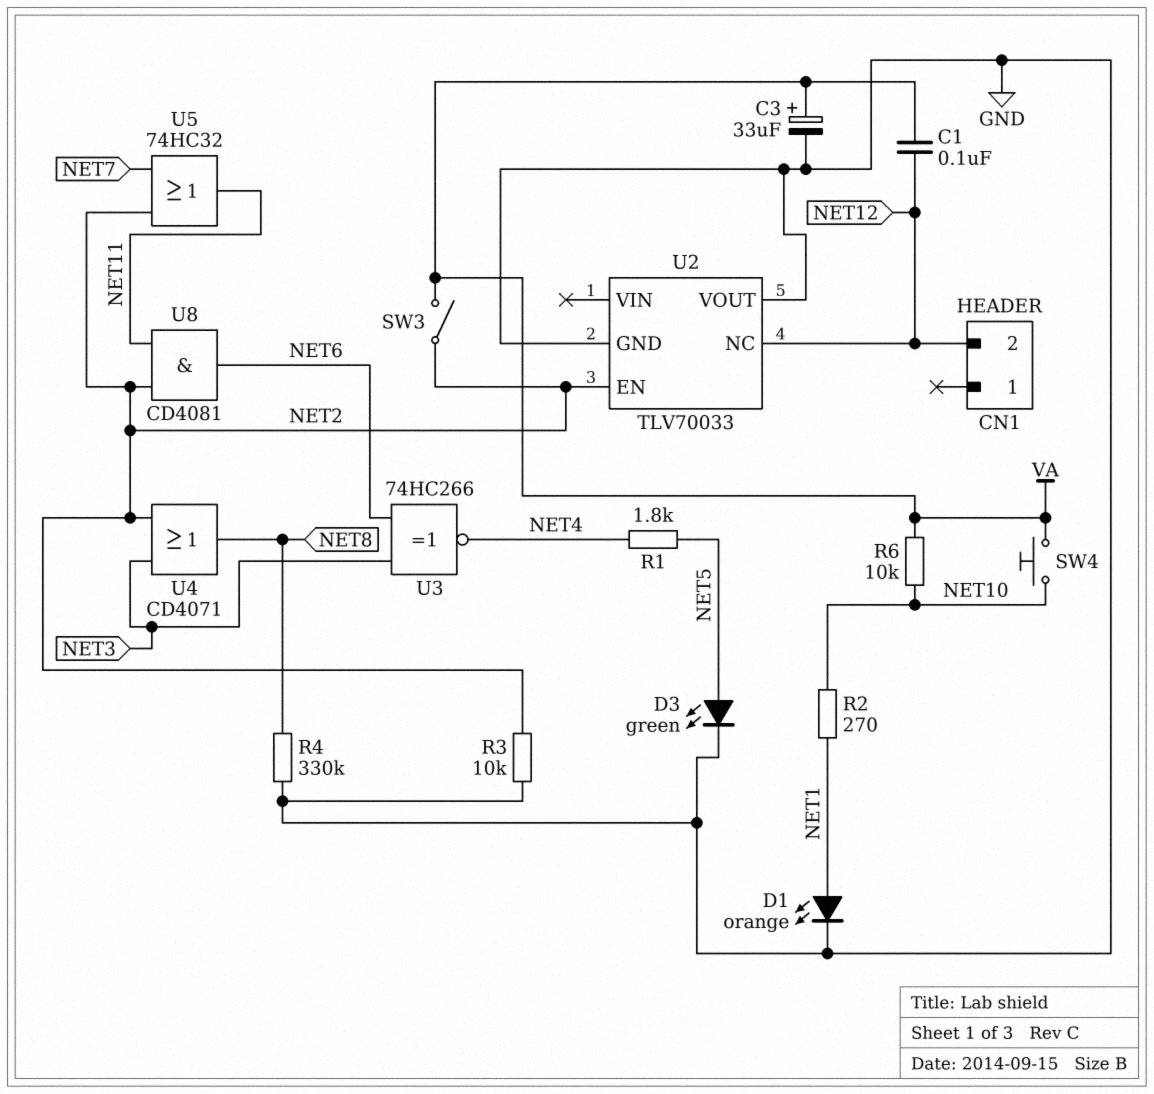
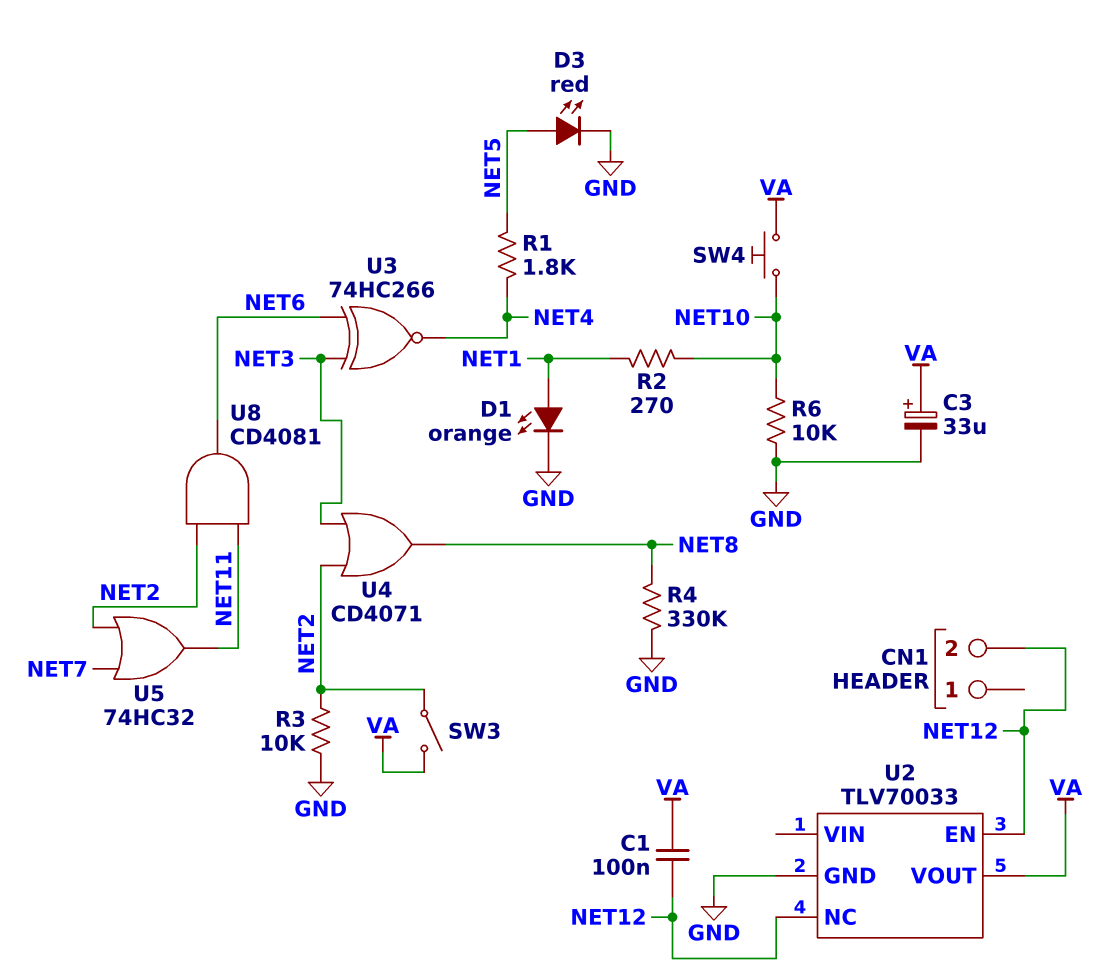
D3: LED green (A NET5, K GND) -> LED red (A NET5, K GND)
R6: 10k (NET10, VA) -> 10k (GND, NET10)
U2 pin EN: NET2 -> NET12
U2 pin VOUT: GND -> VA

